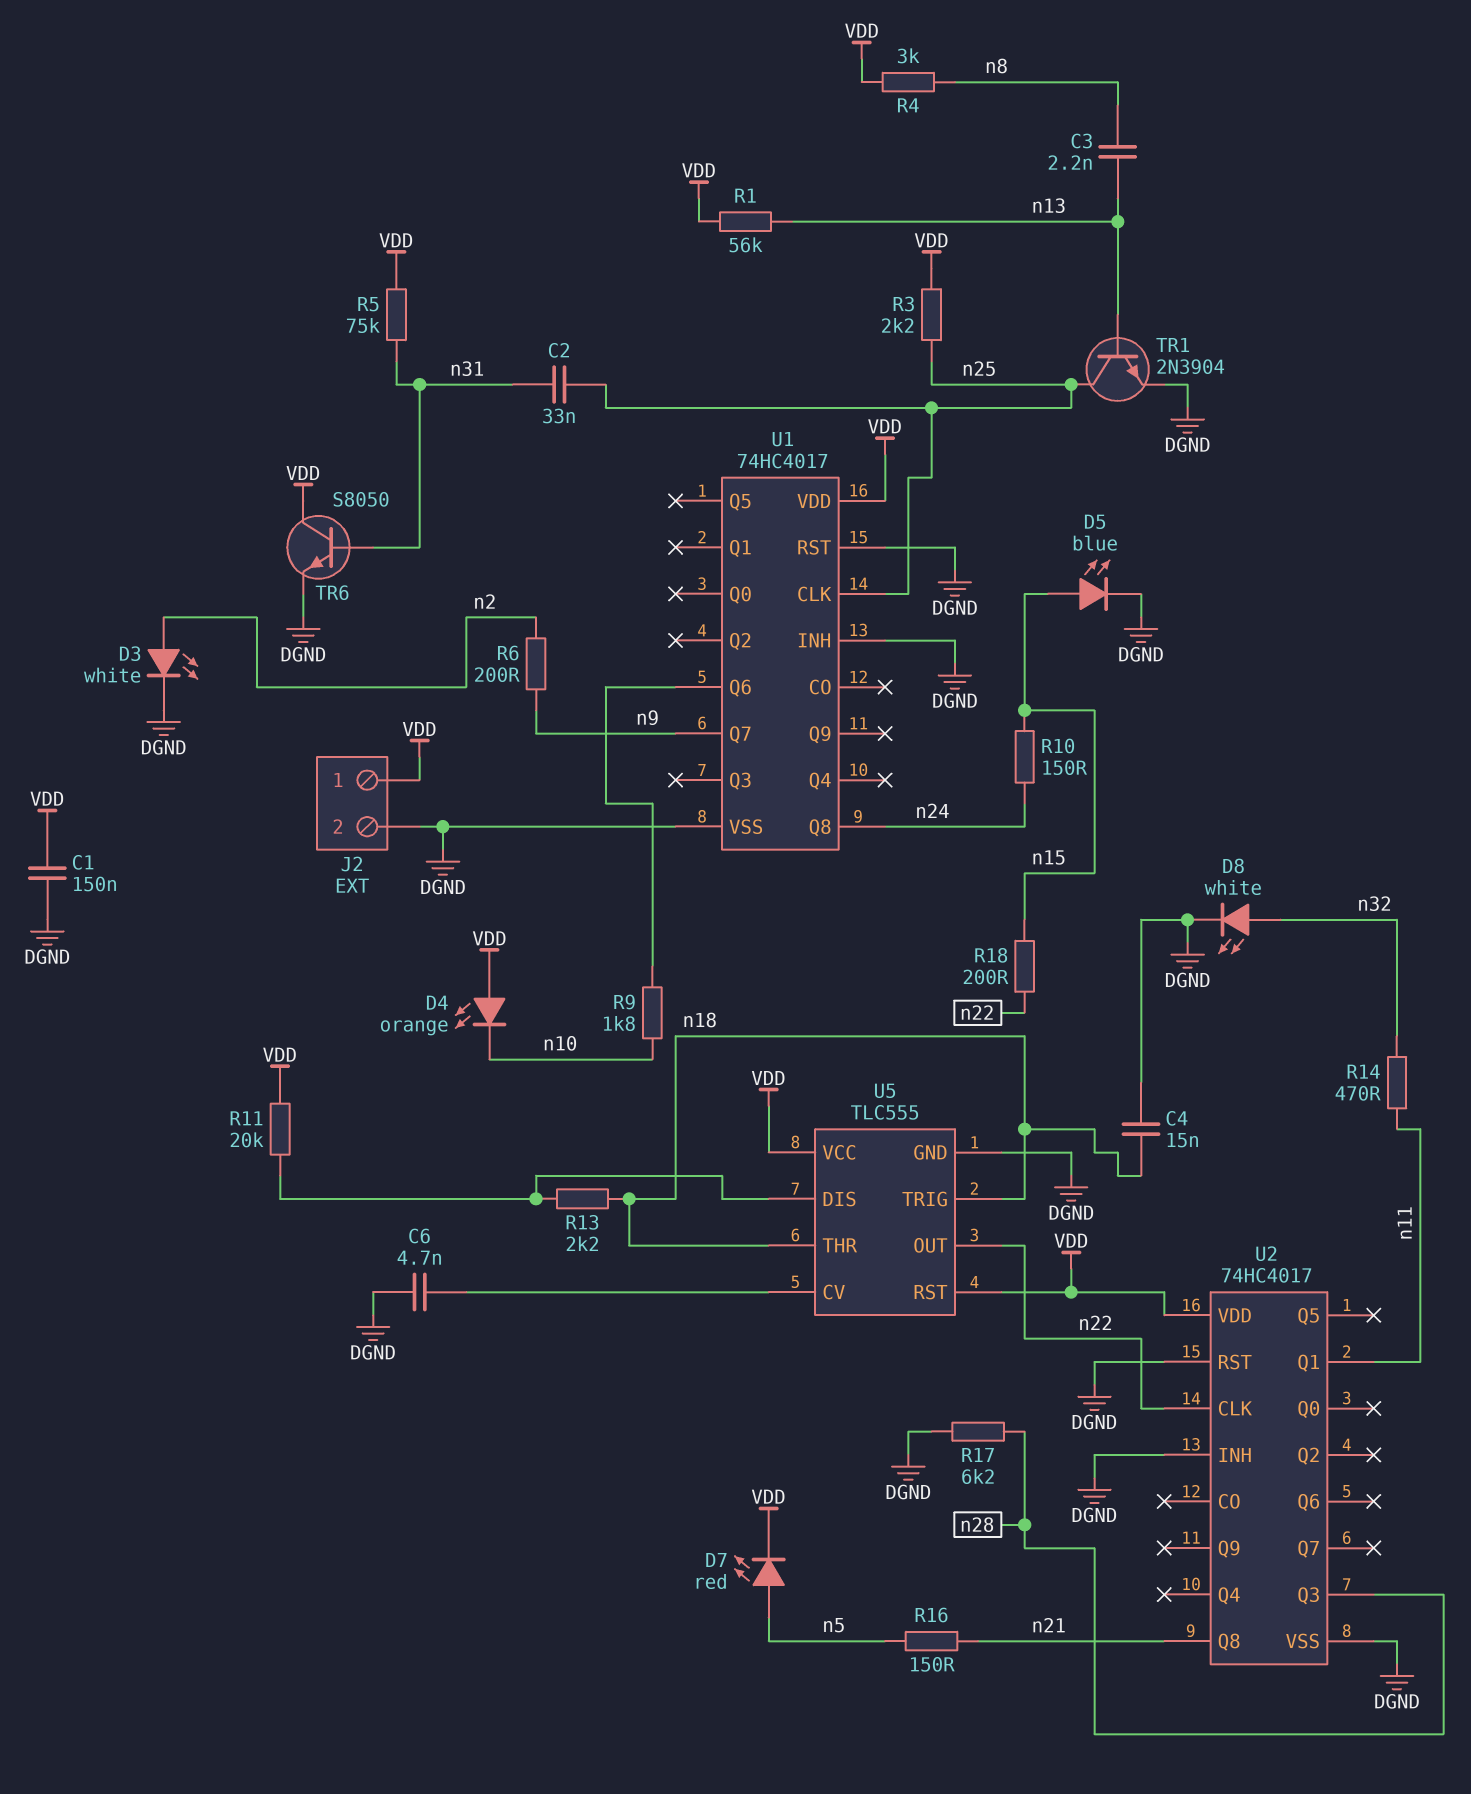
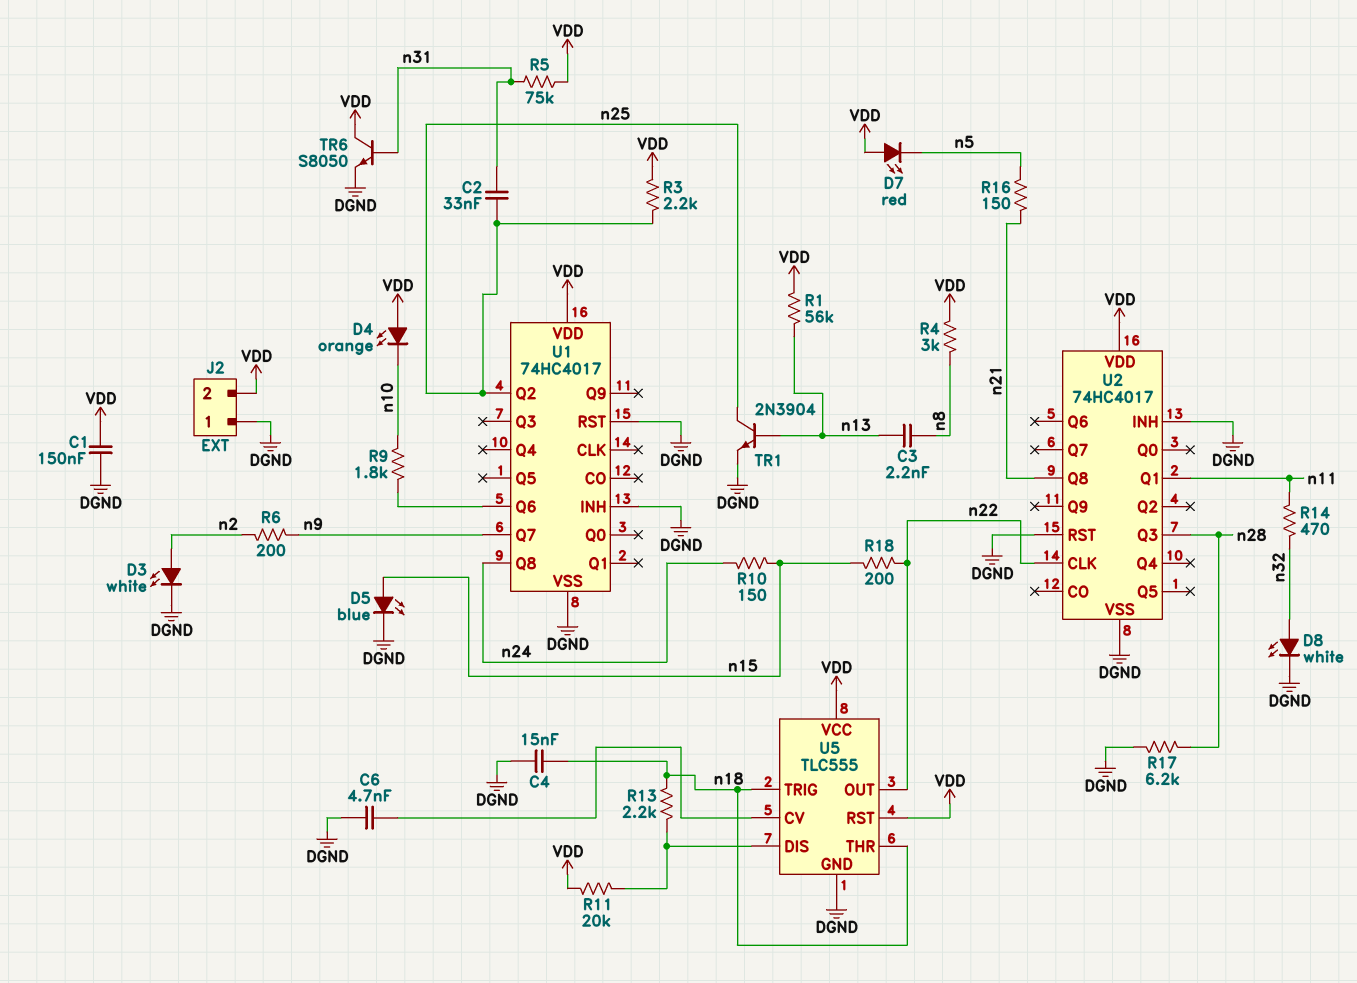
D7: LED red (A n5, K VDD) -> LED red (A VDD, K n5)
J2 pin 1: VDD -> DGND
J2 pin 2: DGND -> VDD
U1 pin CLK: n25 -> none
U1 pin Q2: none -> n25

